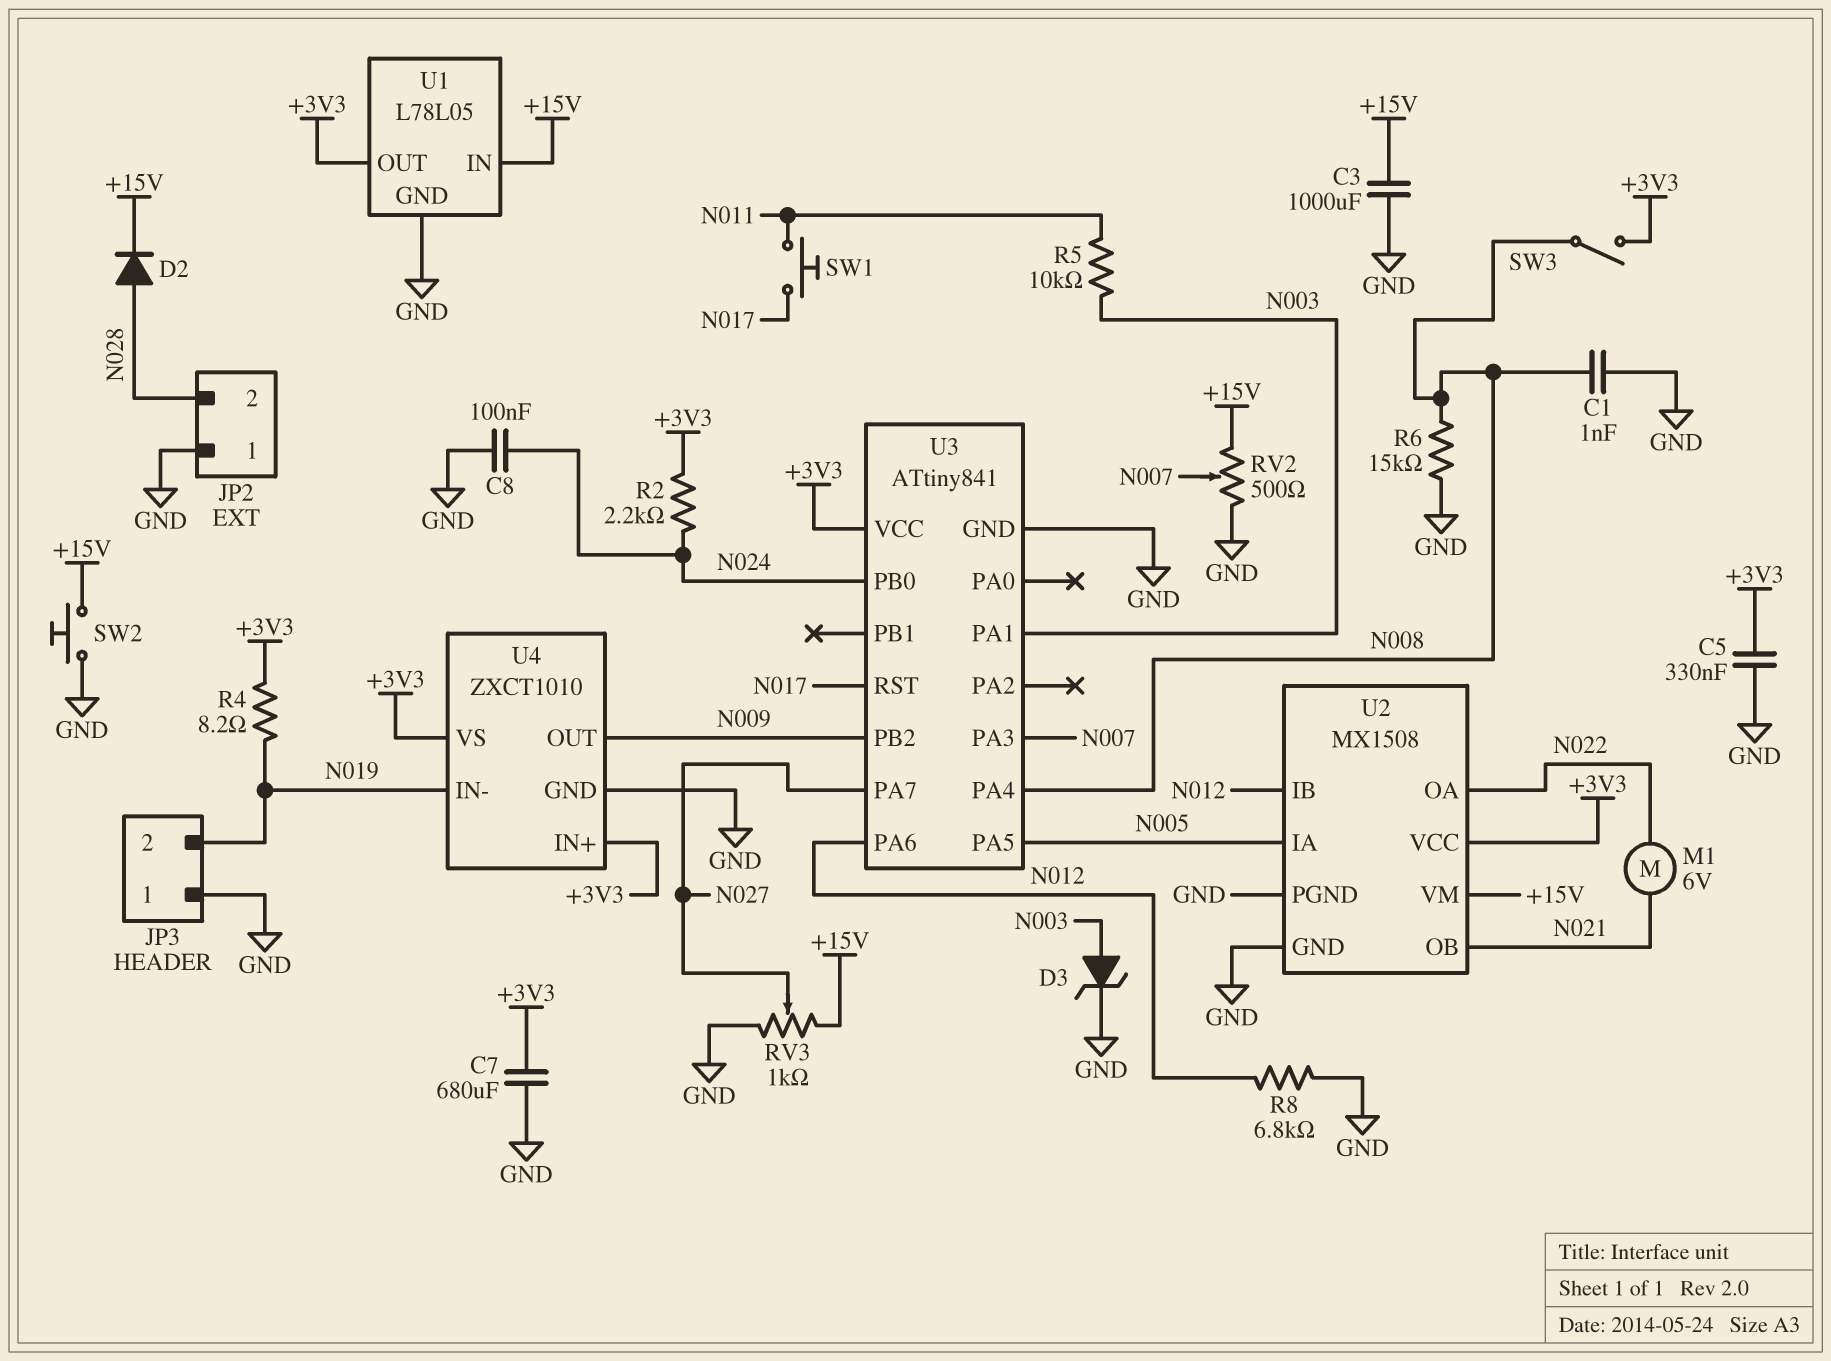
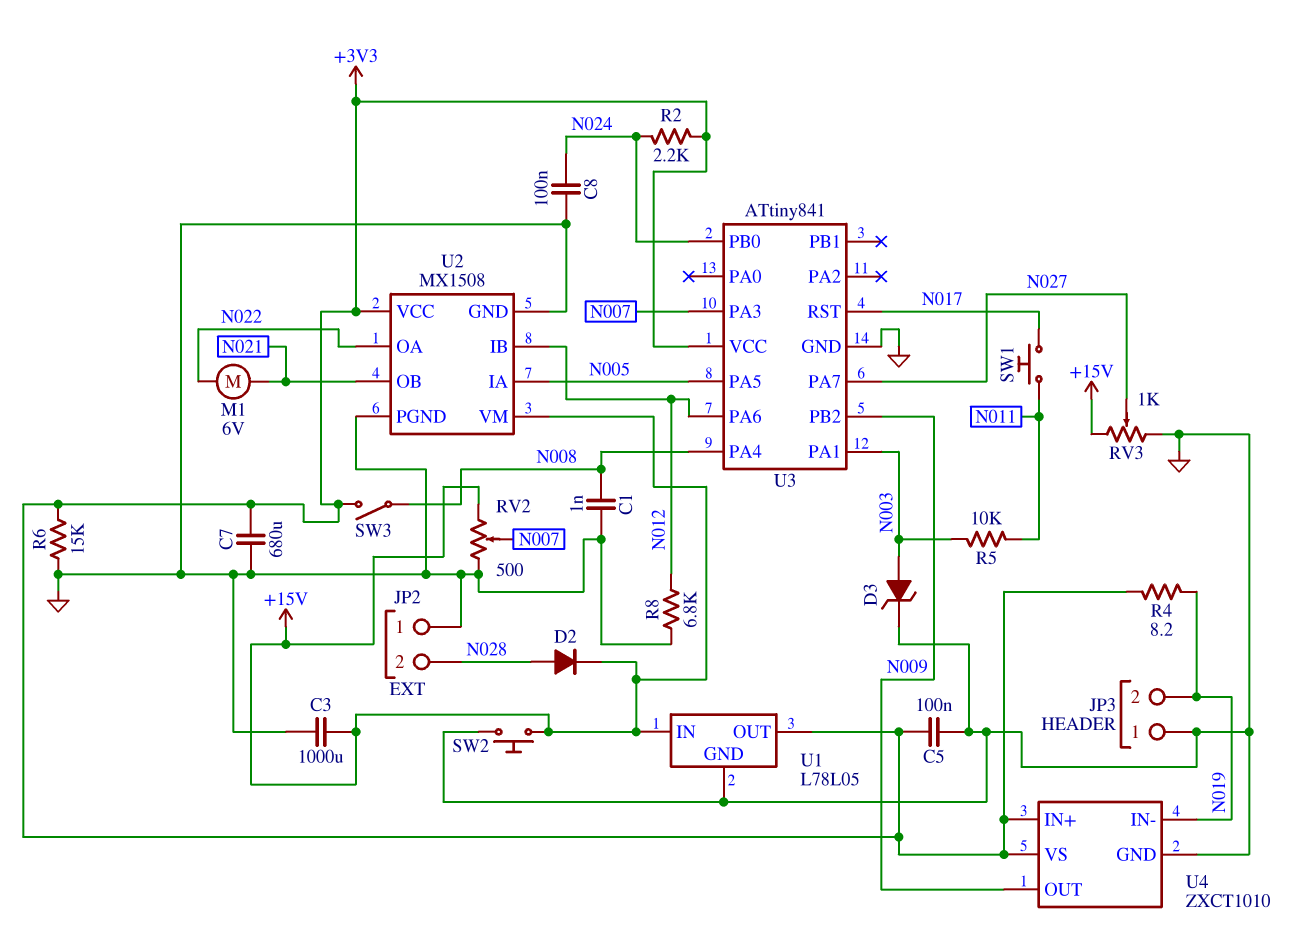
C5: 330nF (+3V3, GND) -> 100nF (+3V3, GND)
R6: 15k (GND, N008) -> 15k (+3V3, GND)

